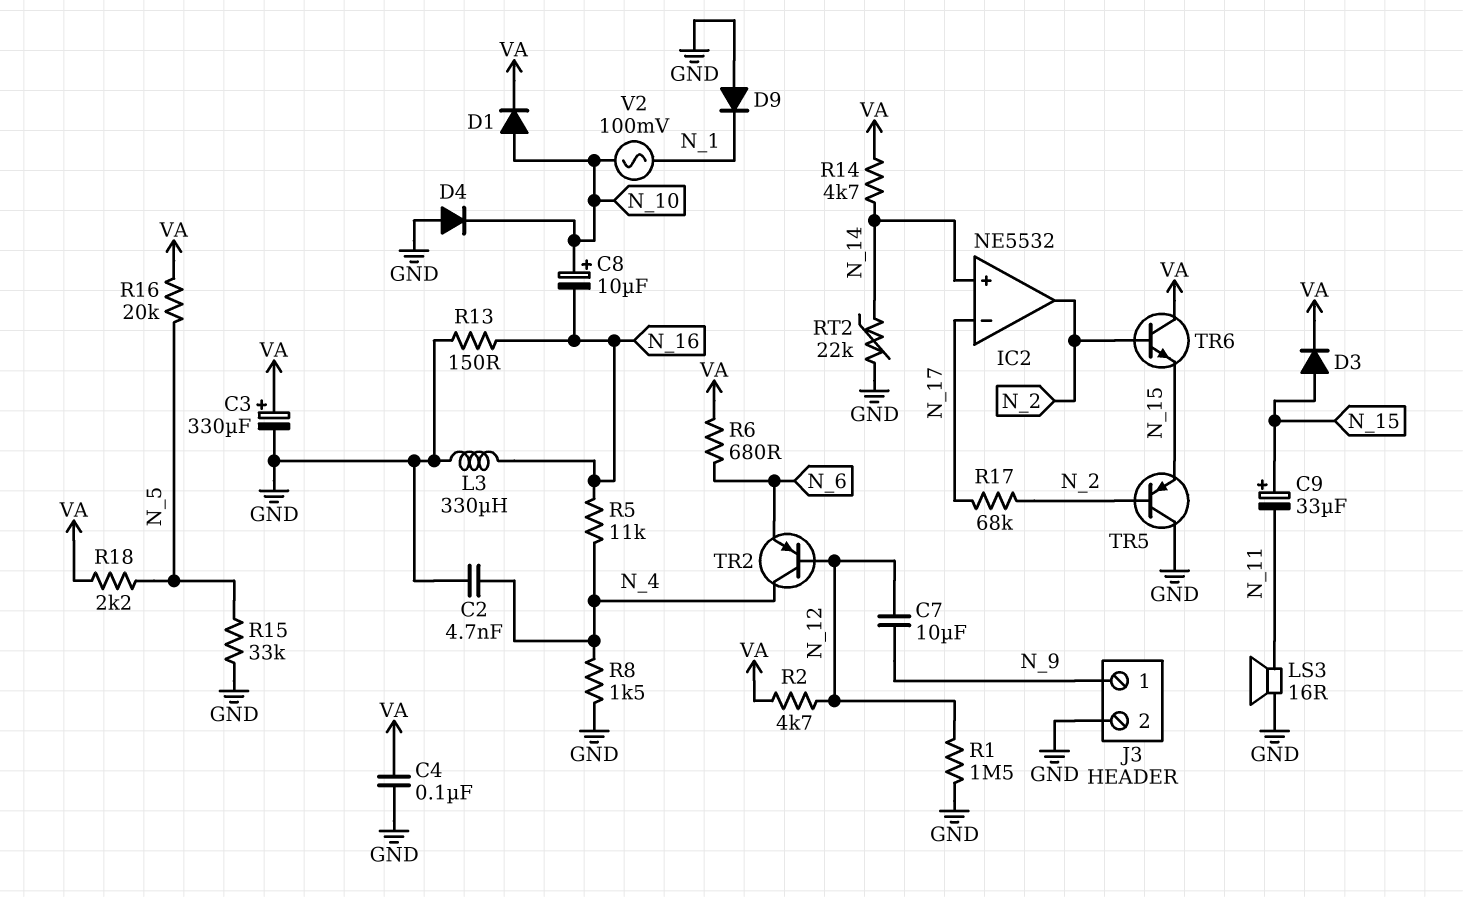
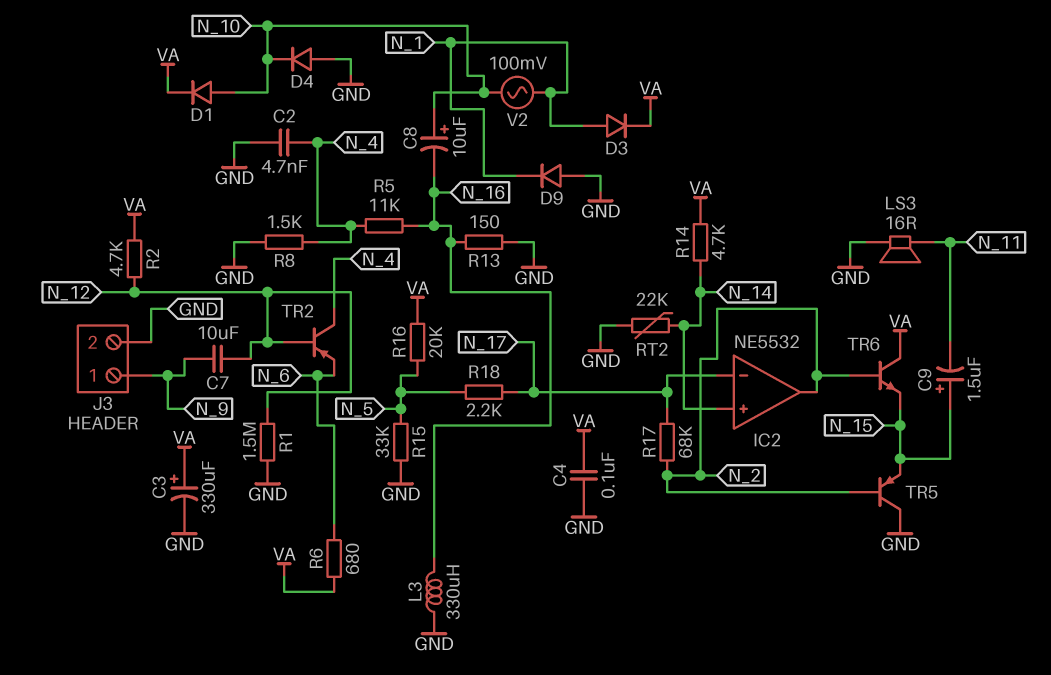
C9: 33uF (plus N_15, minus N_11) -> 1.5uF (plus N_15, minus N_11)
D3: diode (A N_15, K VA) -> diode (A N_1, K VA)
R18: 2.2k (N_5, VA) -> 2.2k (N_5, N_17)

